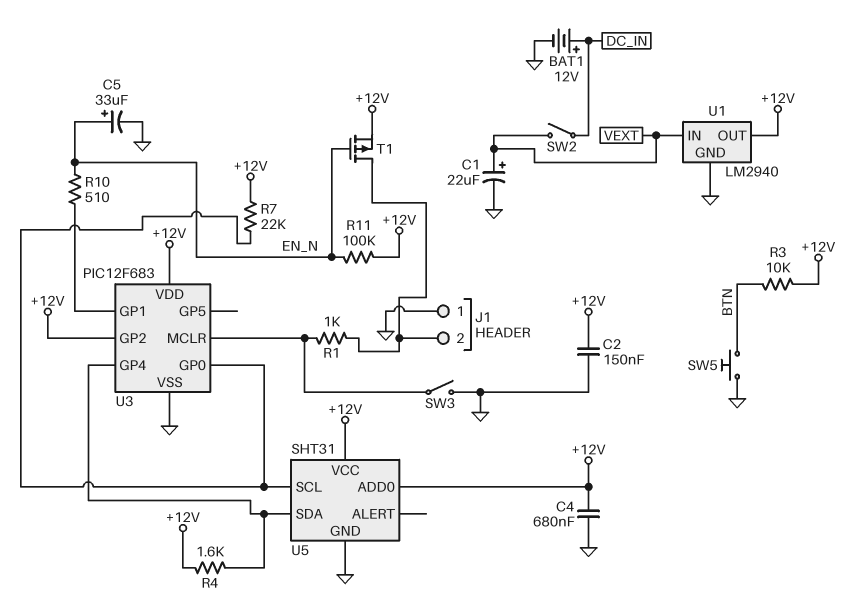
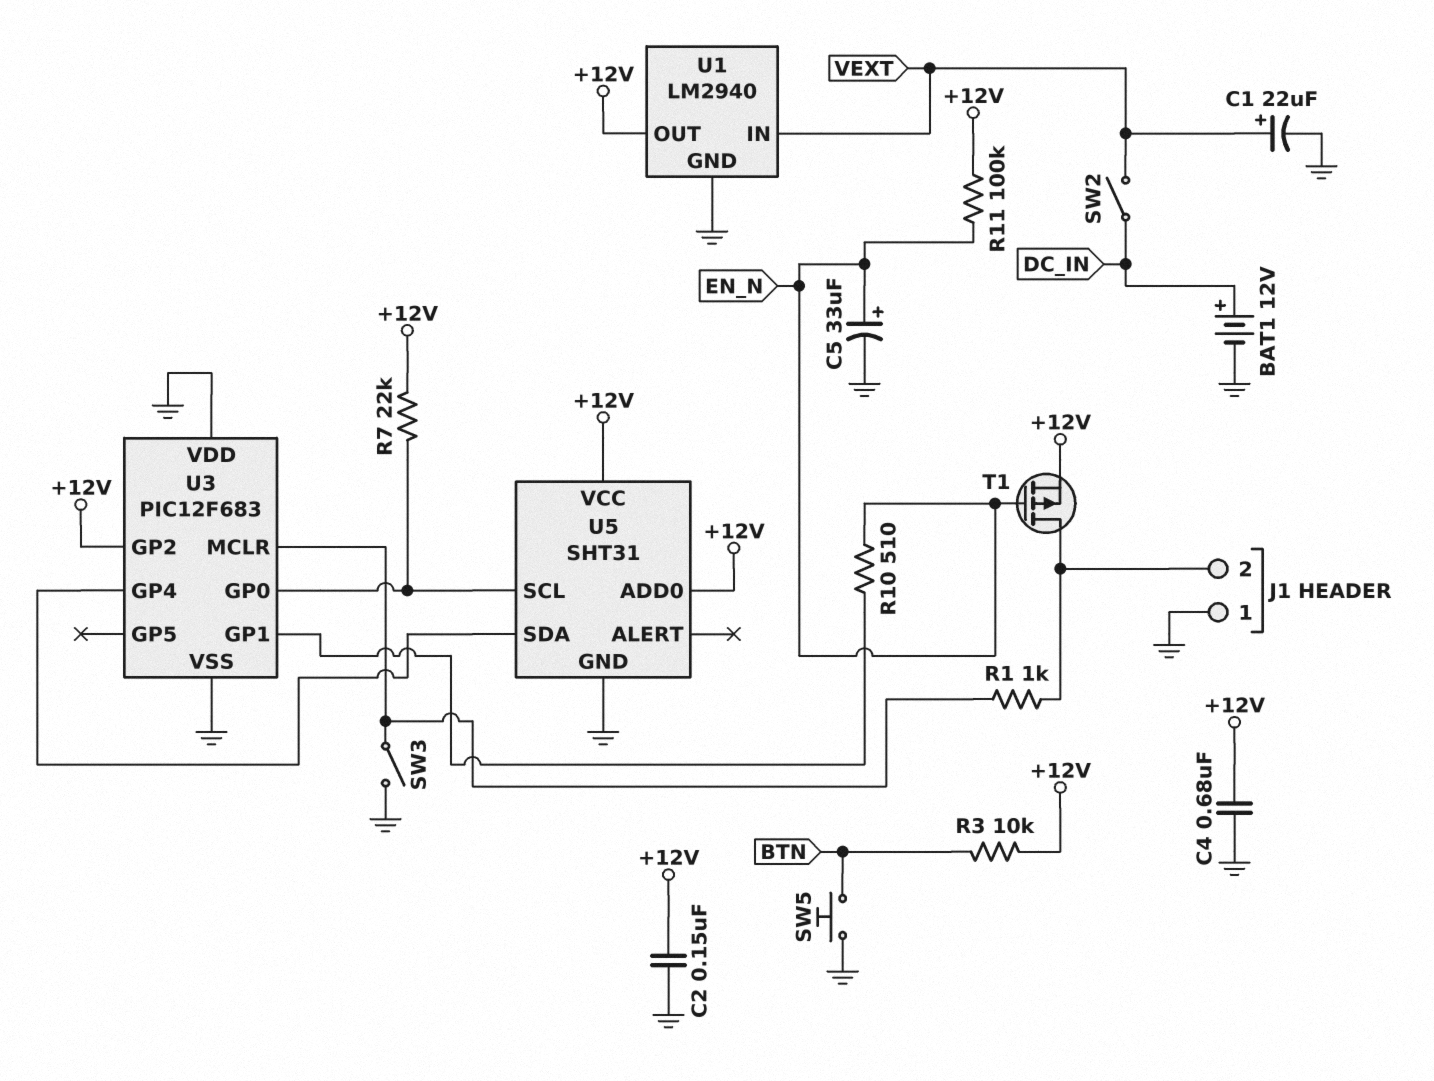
R4: 1.6k (+12V, U3/GP4) -> none
U3 pin VDD: +12V -> GND

